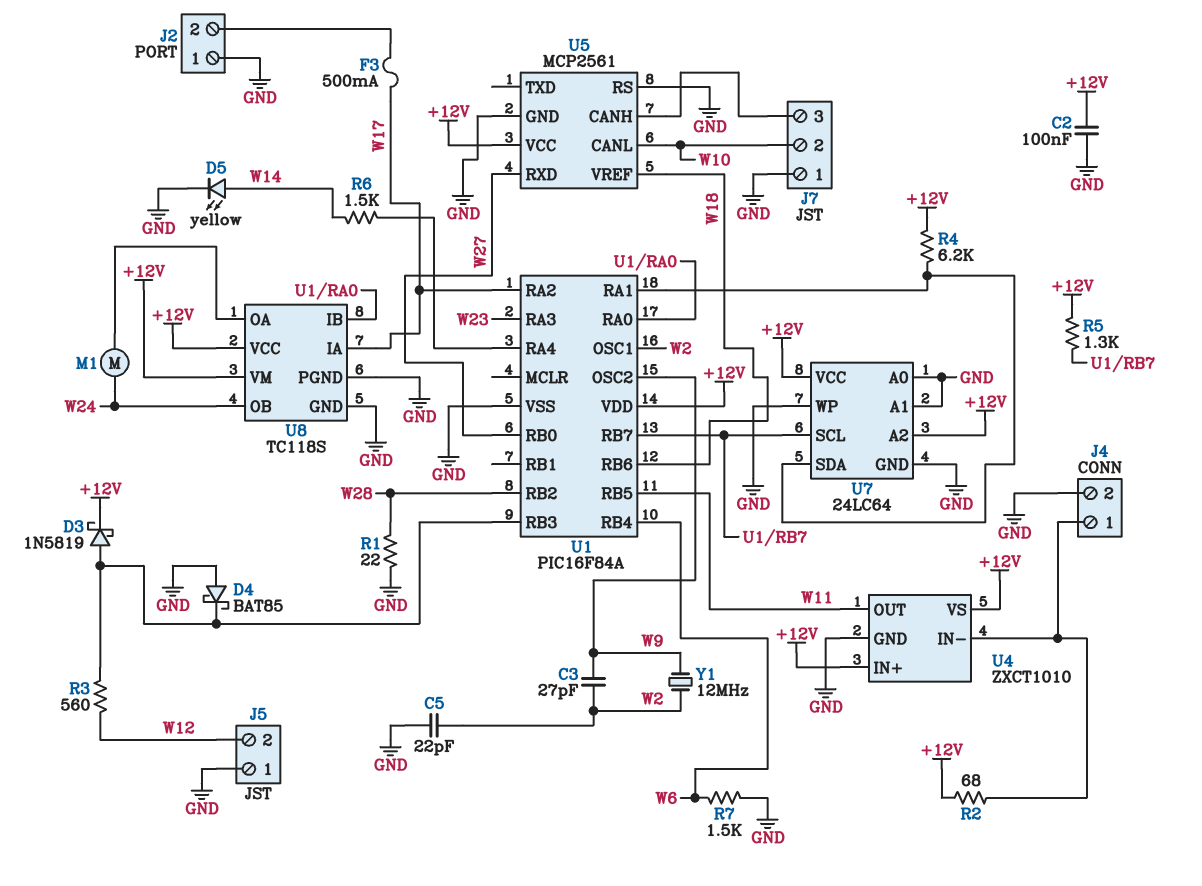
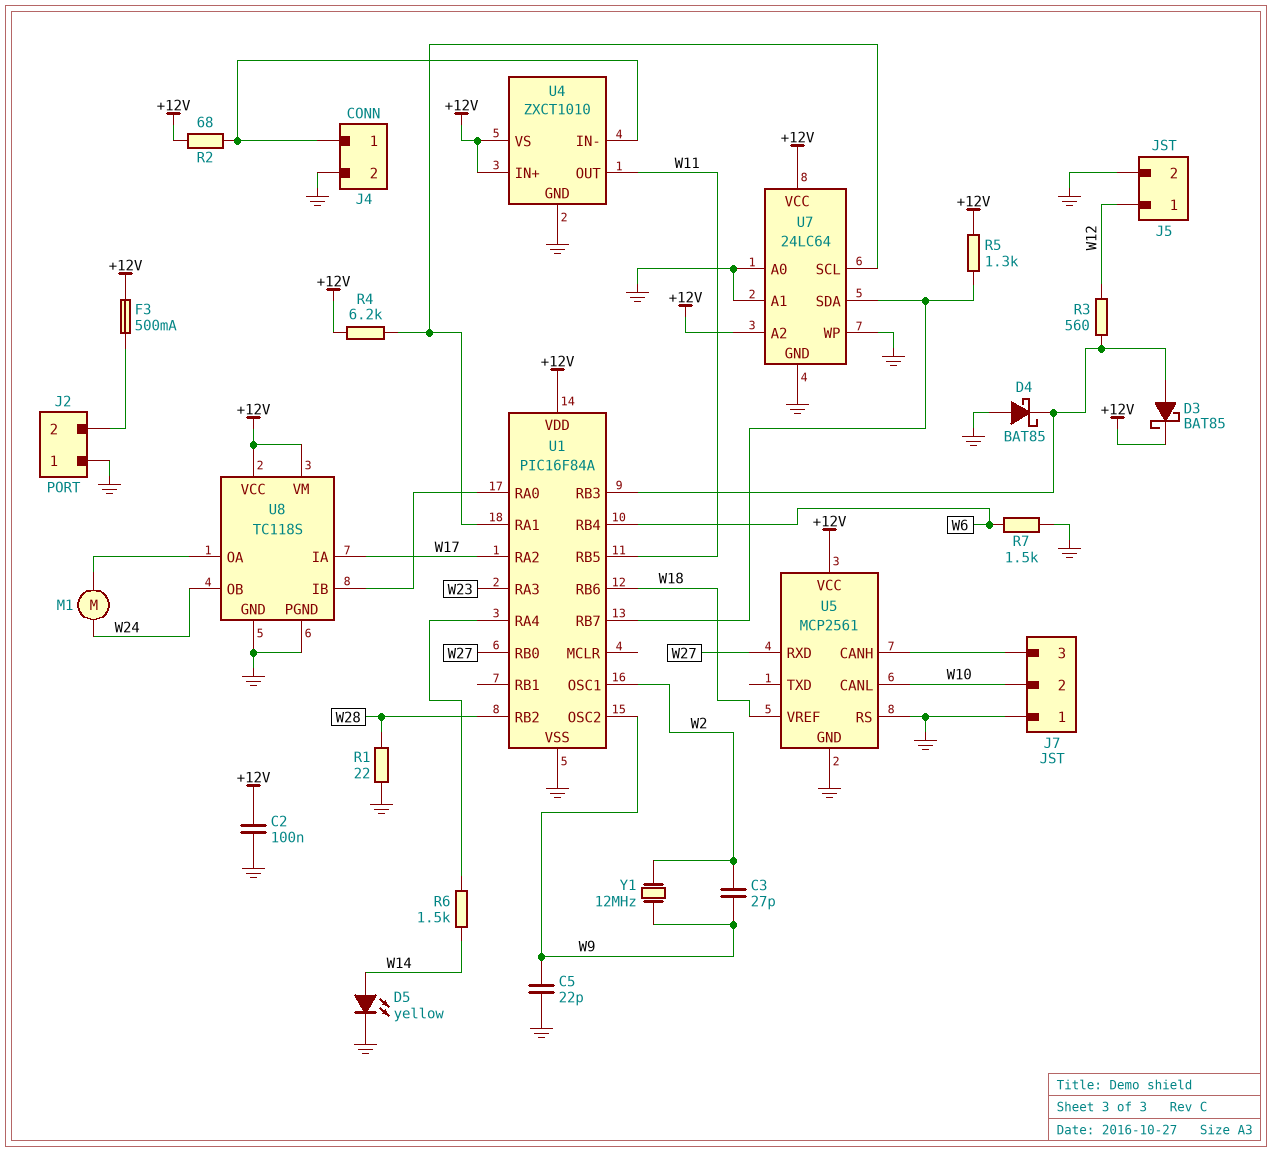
C5: 22pF (GND, W2) -> 22pF (GND, W9)
D3: schottky 1N5819 (A U1/RB3, K +12V) -> schottky BAT85 (A U1/RB3, K +12V)
F3: 500mA (J2/2, W17) -> 500mA (+12V, J2/2)
J5 pin 1: GND -> W12
J5 pin 2: W12 -> GND
U7 pin SCL: U1/RB7 -> U1/RA1
U7 pin SDA: U1/RA1 -> U1/RB7

